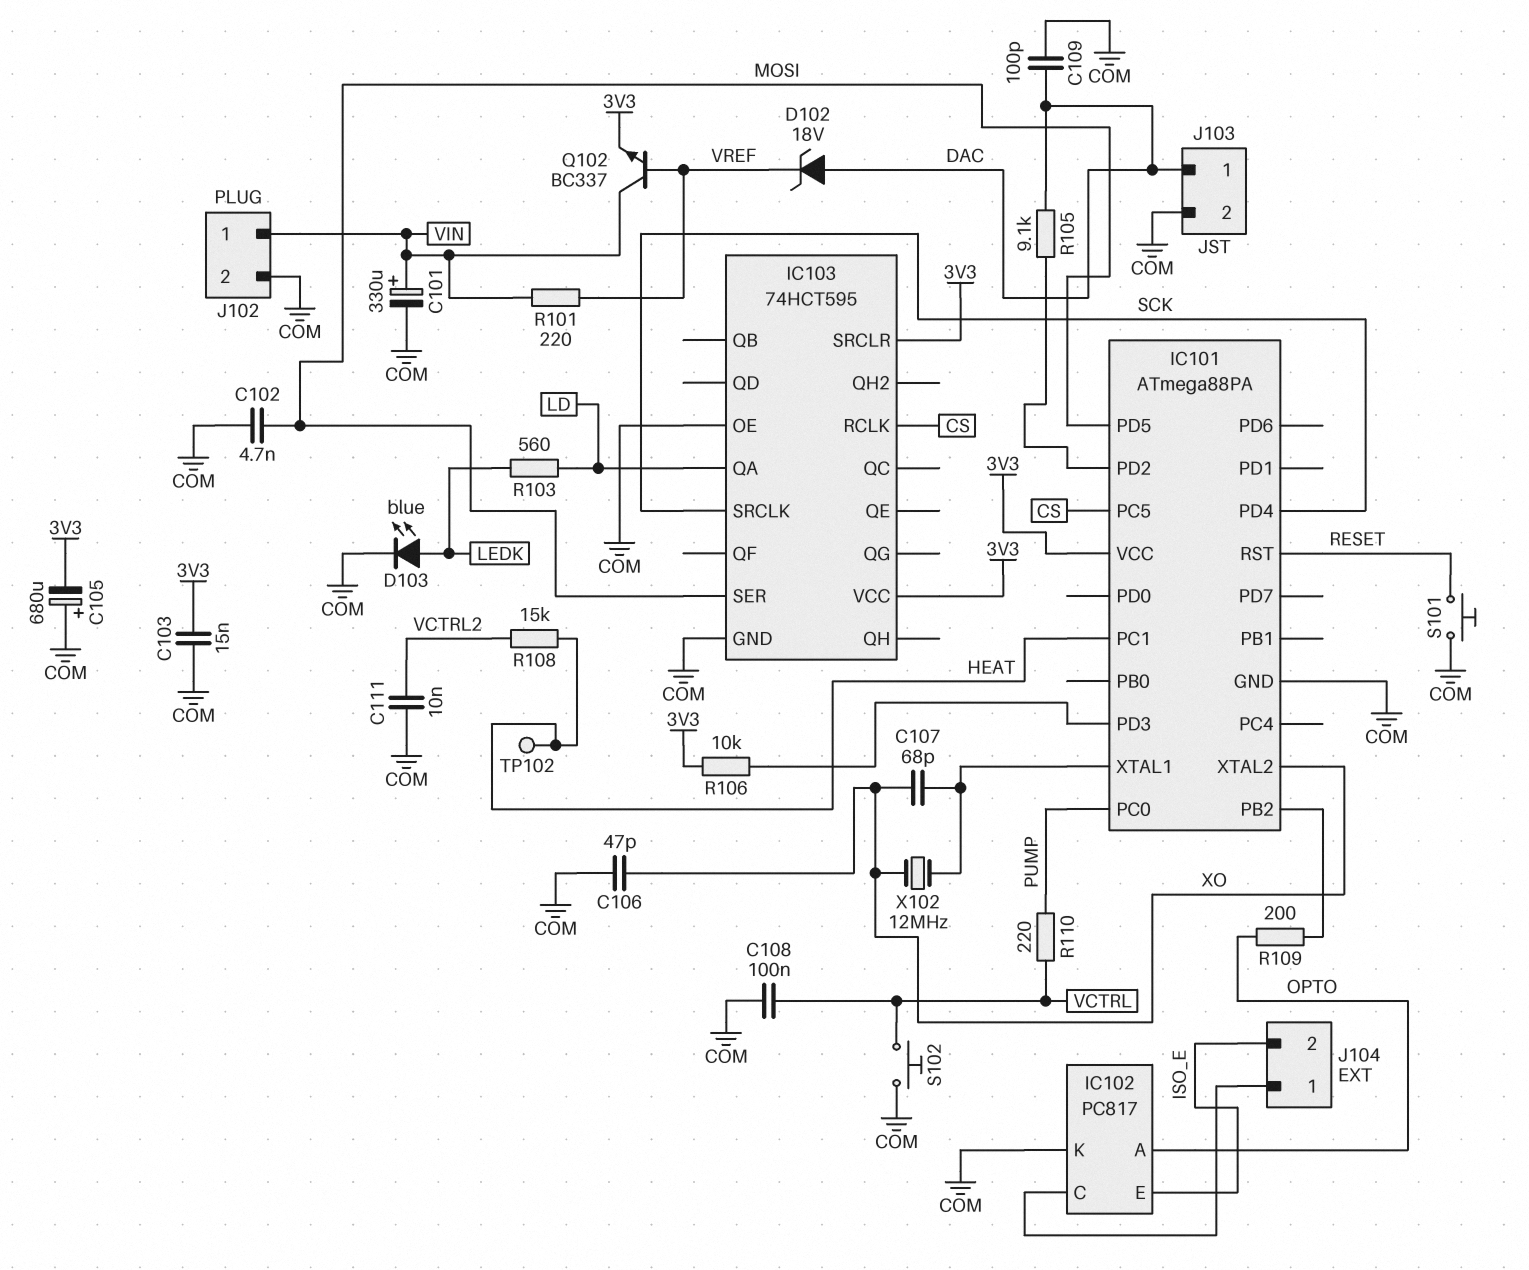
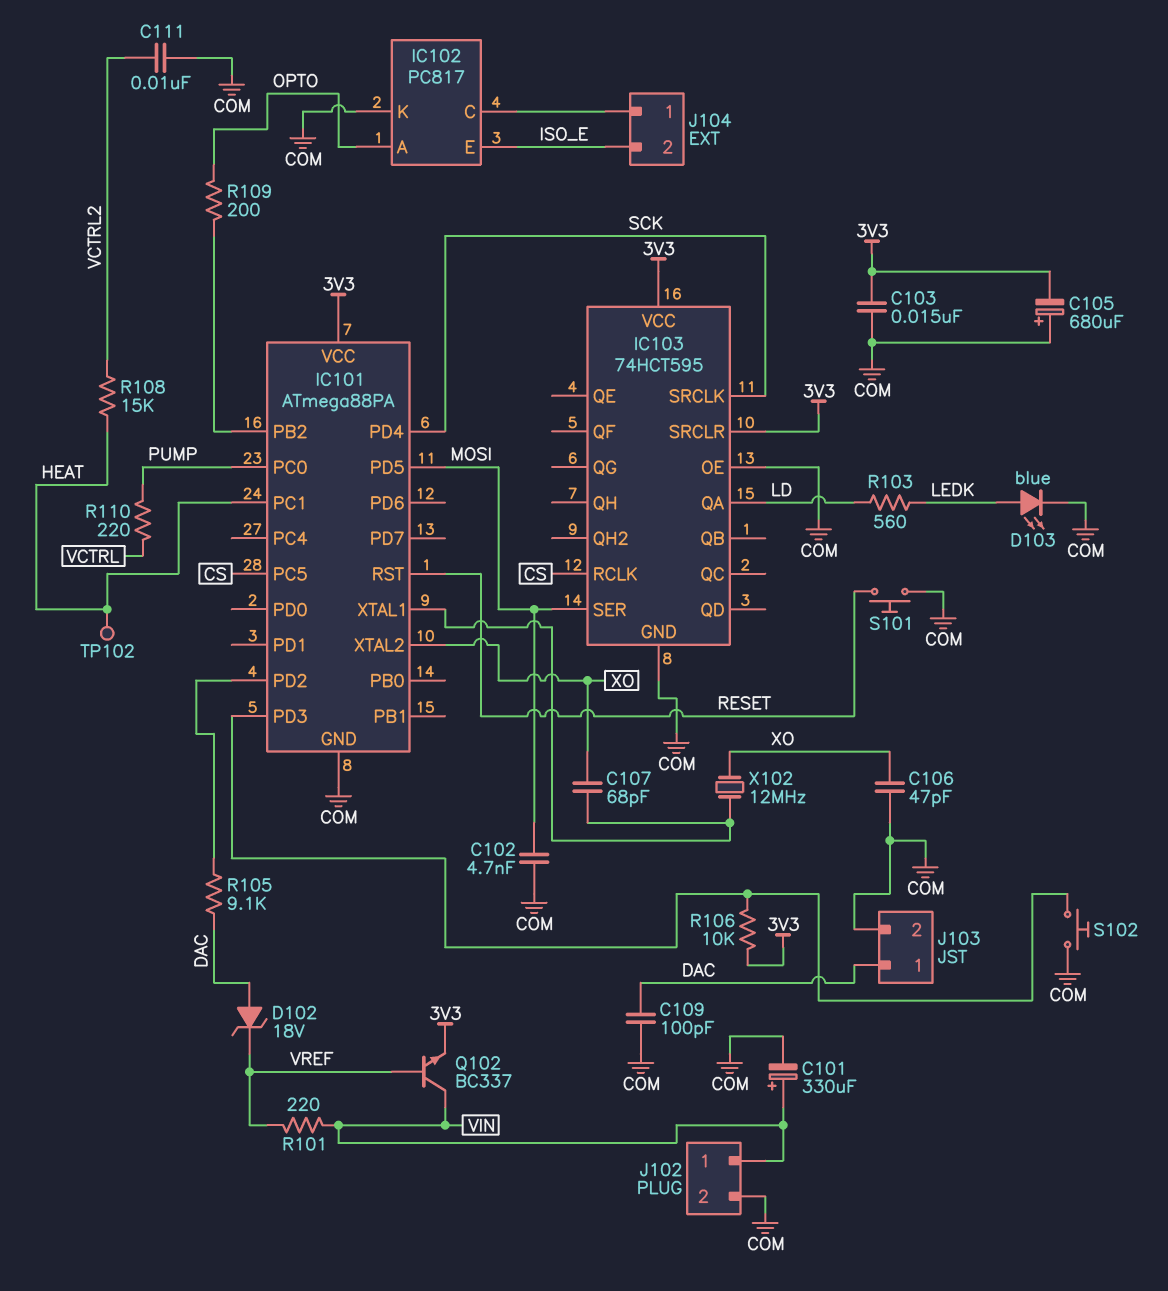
C108: 100nF (COM, VCTRL) -> none
S102: button (COM, VCTRL) -> button (COM, IC101/PD3)

